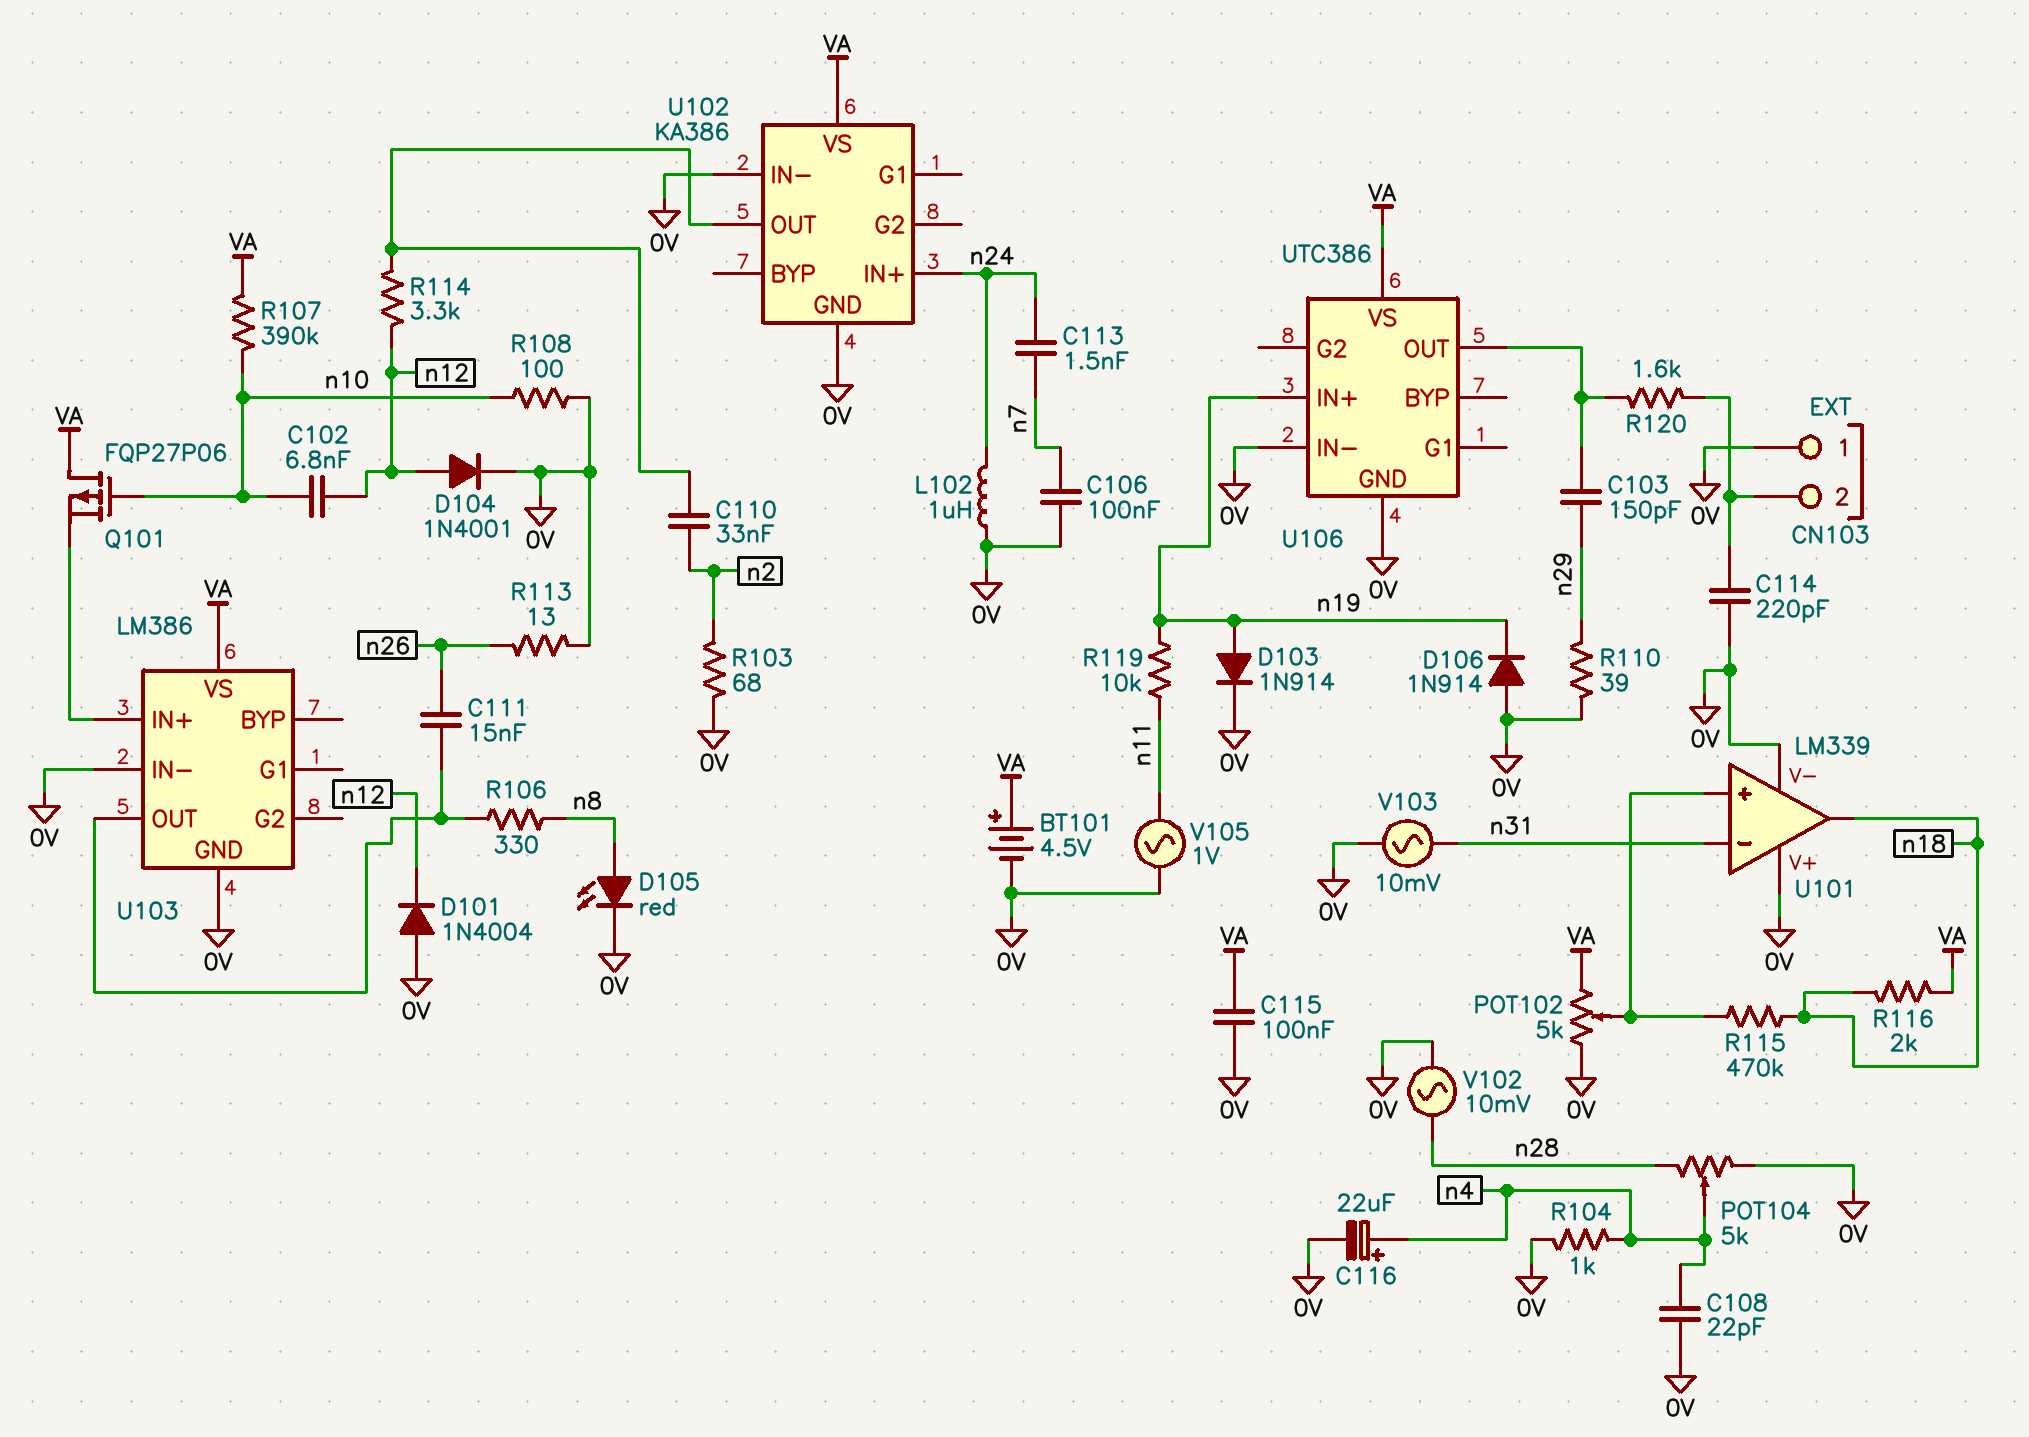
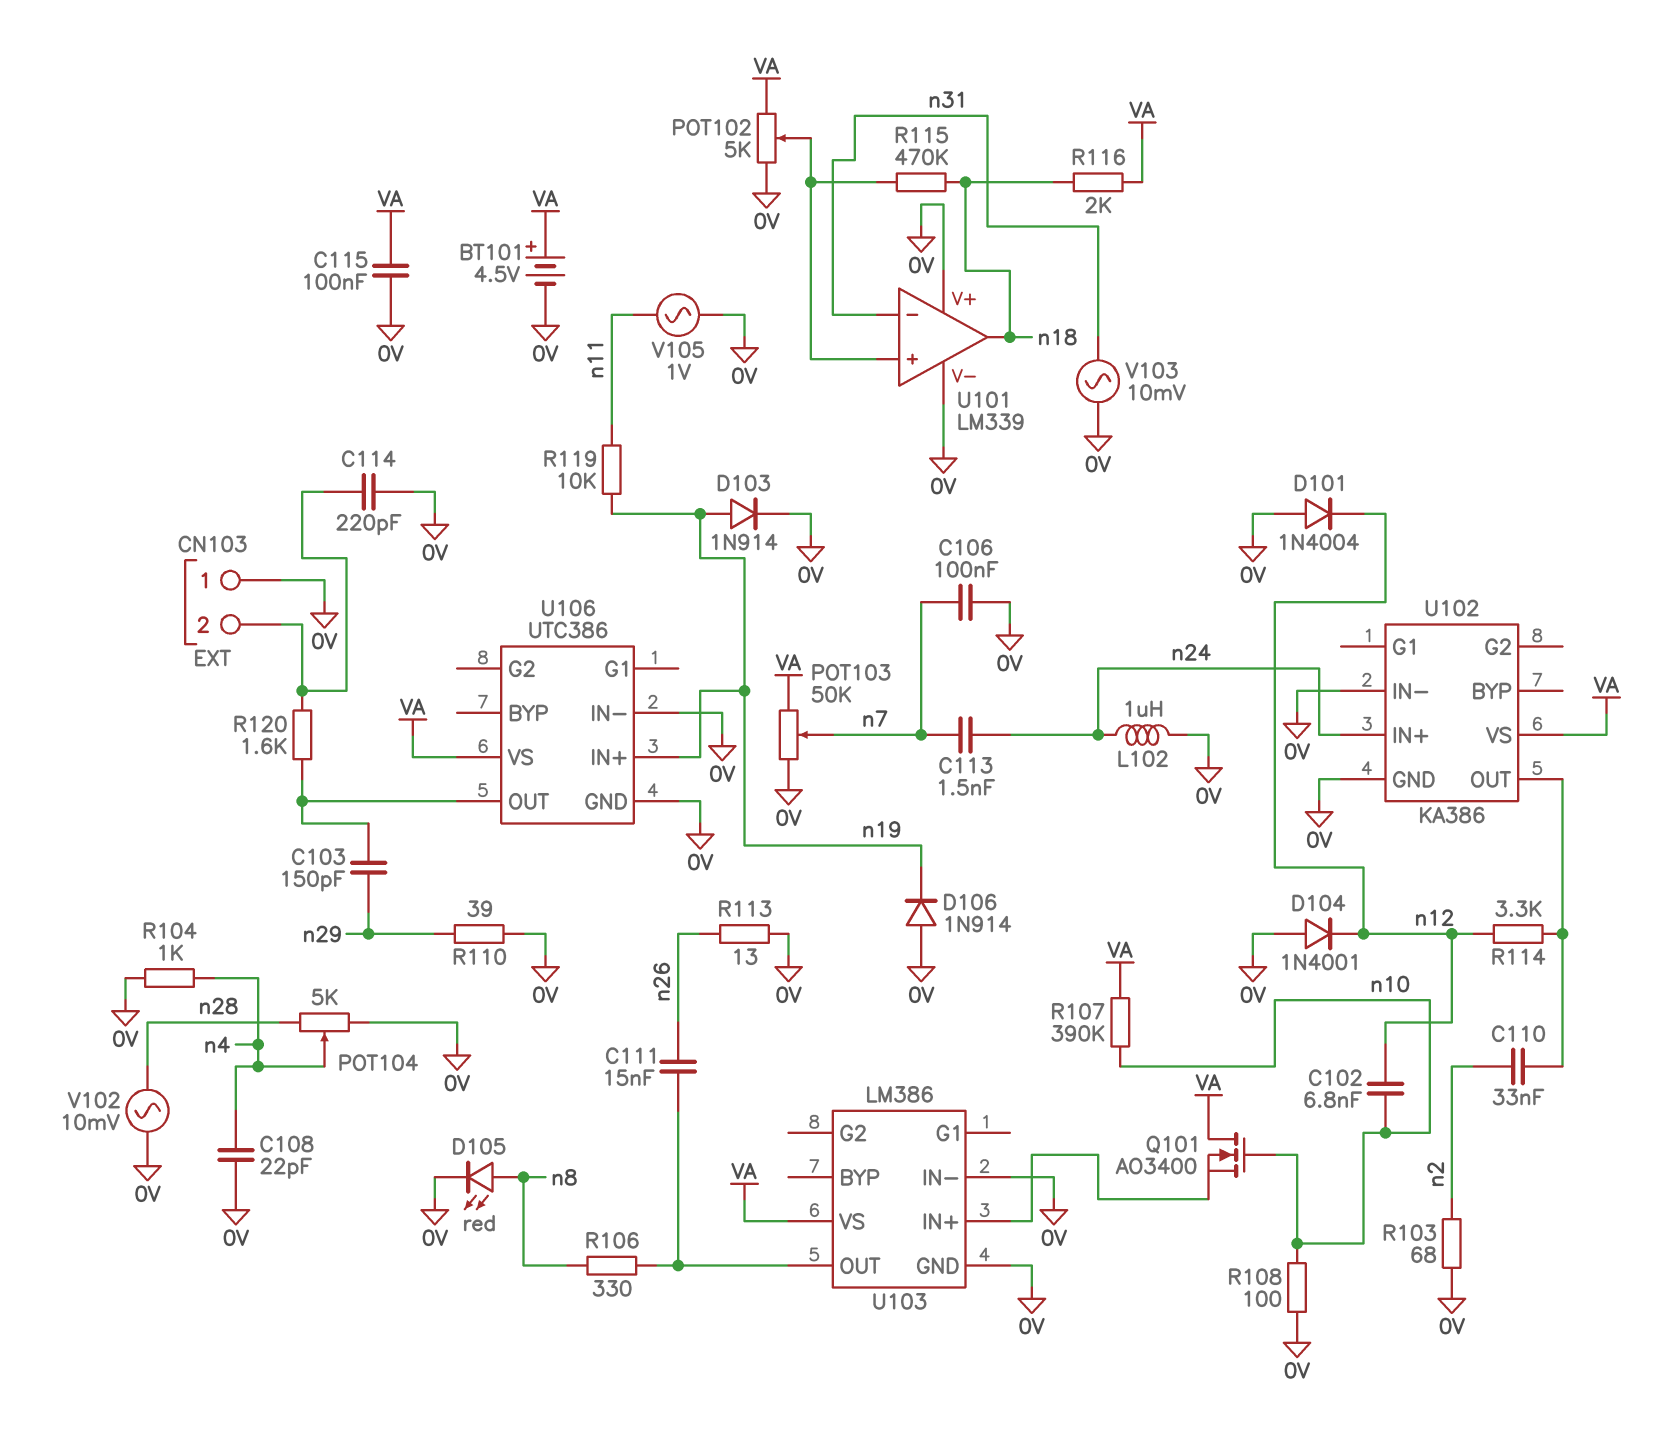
C116: 22uF (plus n4, minus 0V) -> none
D104: diode 1N4001 (A n12, K 0V) -> diode 1N4001 (A 0V, K n12)
POT103: none -> 50k (0V, VA, wiper n7)
Q101: PMOS FQP27P06 (G n10, D VA, S U103/IN+) -> NMOS AO3400 (G n10, D VA, S U103/IN+)

